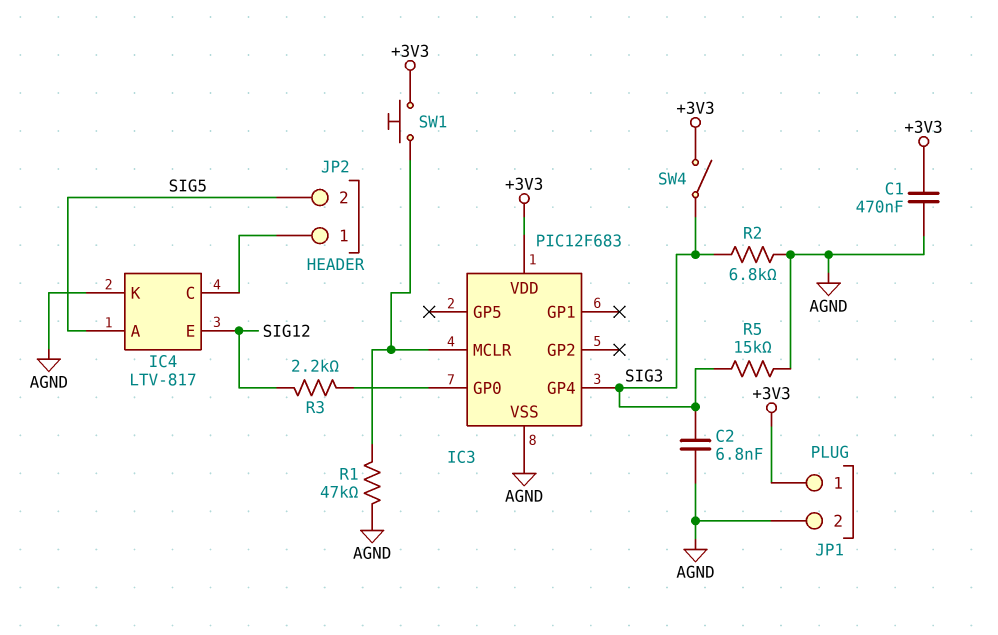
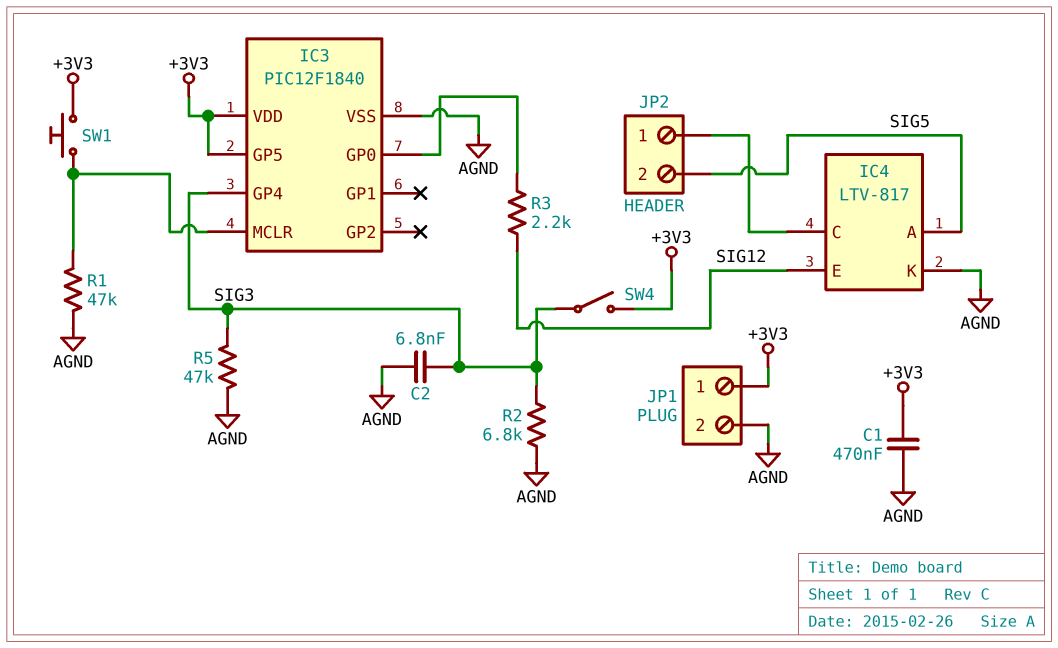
IC3: PIC12F683 -> PIC12F1840
IC3 pin GP5: none -> +3V3
R5: 15k (AGND, SIG3) -> 47k (AGND, SIG3)

